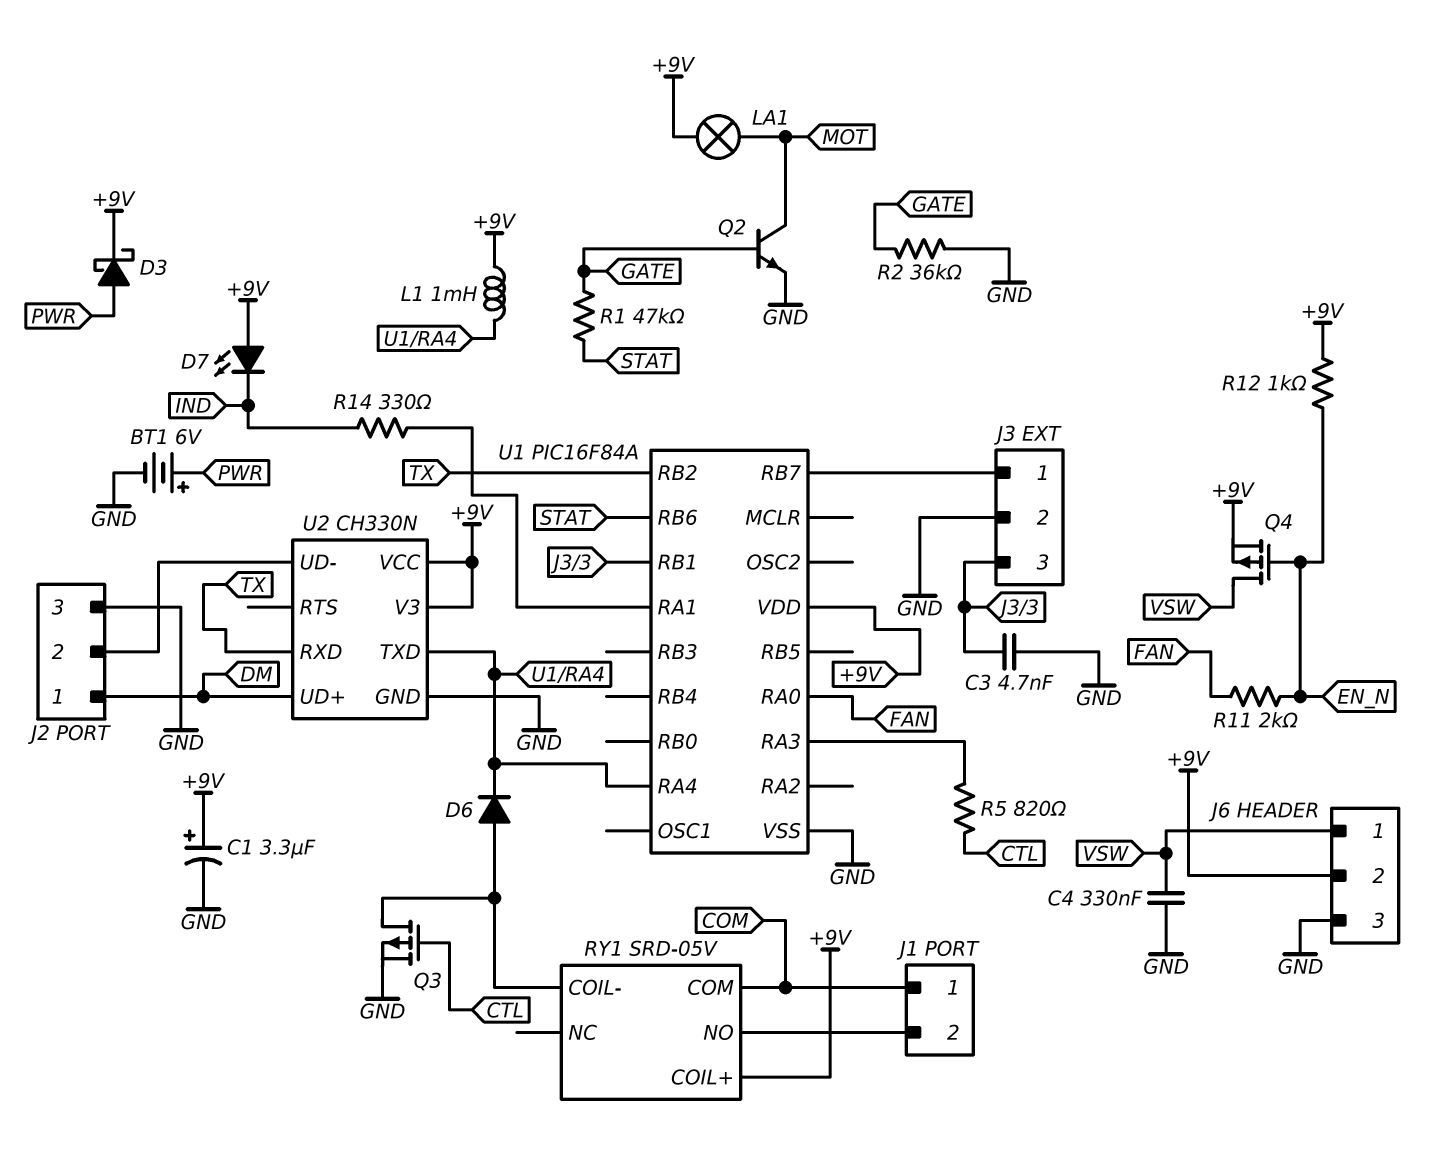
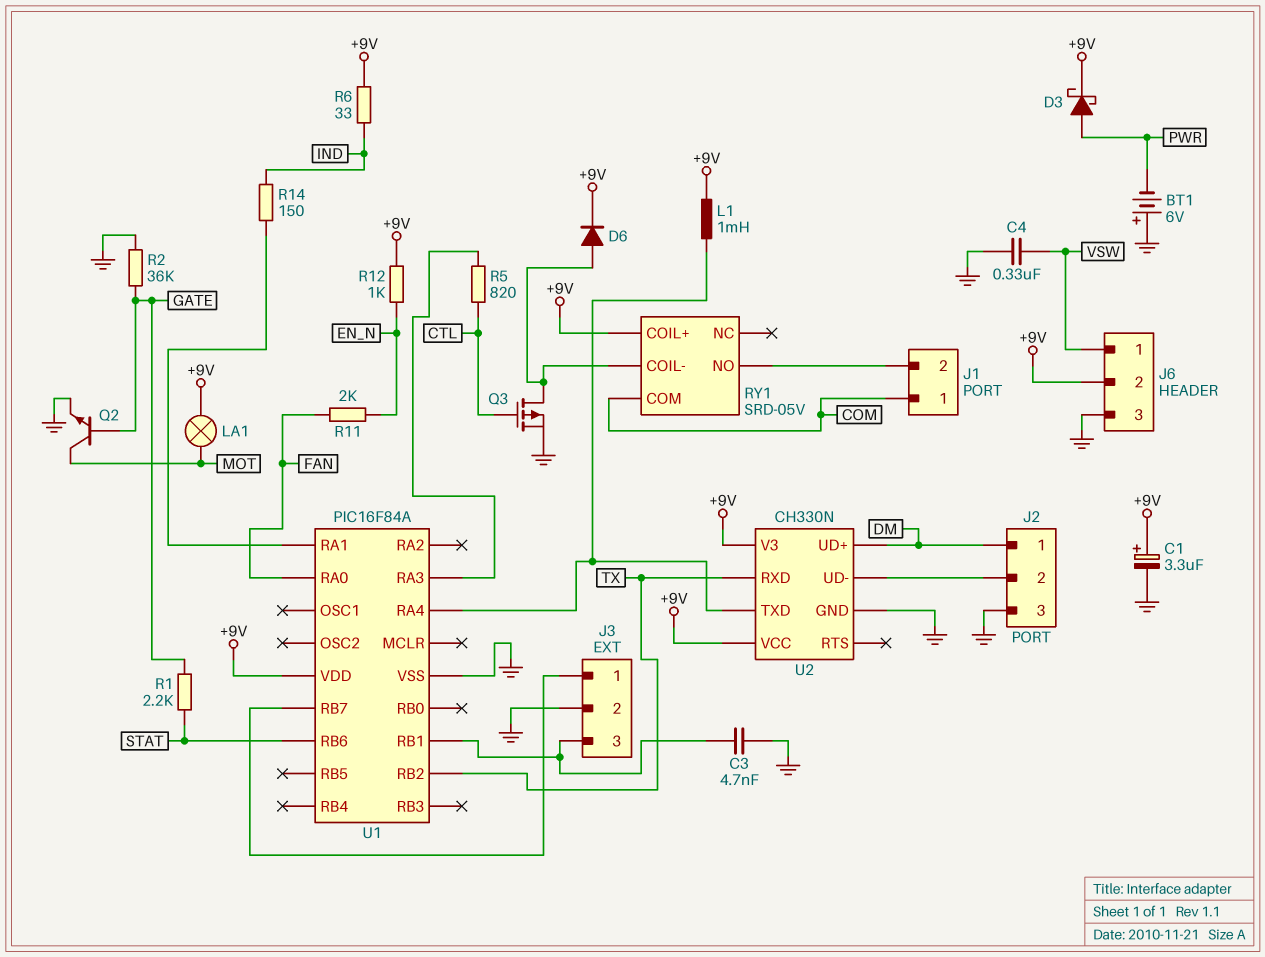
BT1: 6V (plus PWR, minus GND) -> 6V (plus GND, minus PWR)
D6: diode (A RY1/COIL-, K U1/RA4) -> diode (A RY1/COIL-, K +9V)
D7: LED (A +9V, K IND) -> none
Q4: PMOS (G EN_N, D VSW, S +9V) -> none
R1: 47k (GATE, STAT) -> 2.2k (GATE, STAT)
R6: none -> 33 (+9V, IND)
R14: 330 (IND, U1/RA1) -> 150 (IND, U1/RA1)

